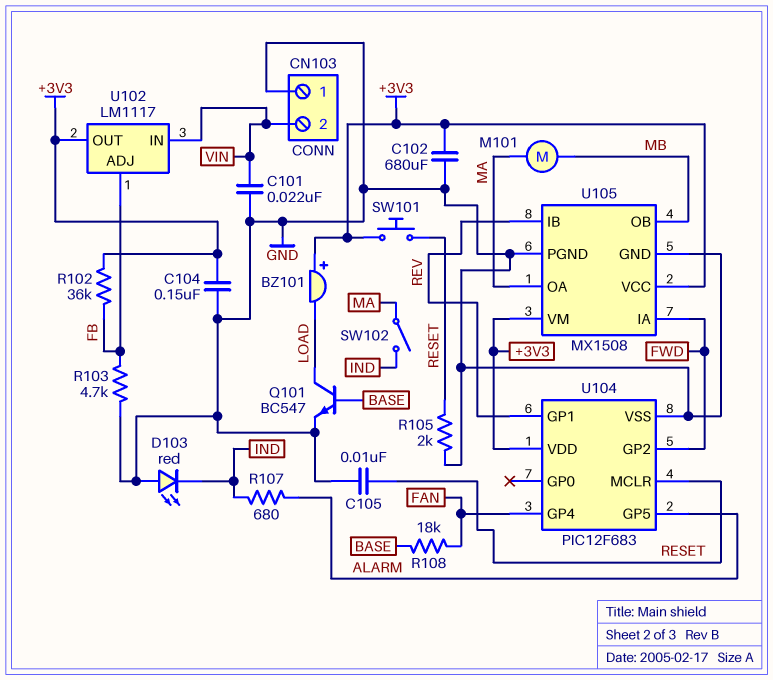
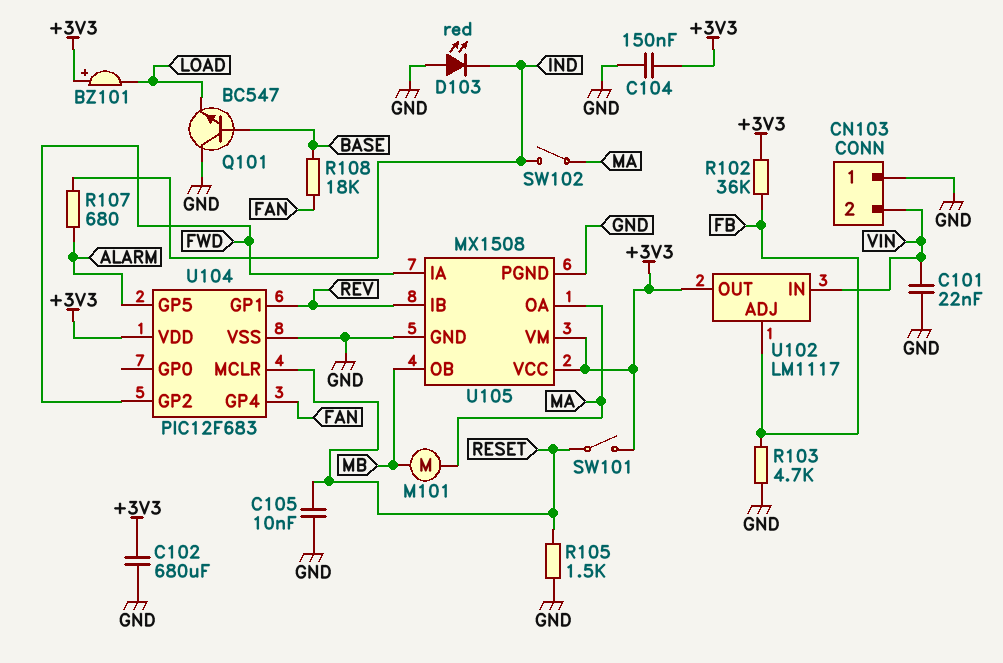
Q101: NPN BC547 (B BASE, C LOAD, E GND) -> NPN BC547 (B BASE, C GND, E LOAD)
R105: 2k (GND, RESET) -> 1.5k (GND, RESET)
SW101: button (+3V3, RESET) -> switch (+3V3, RESET)

